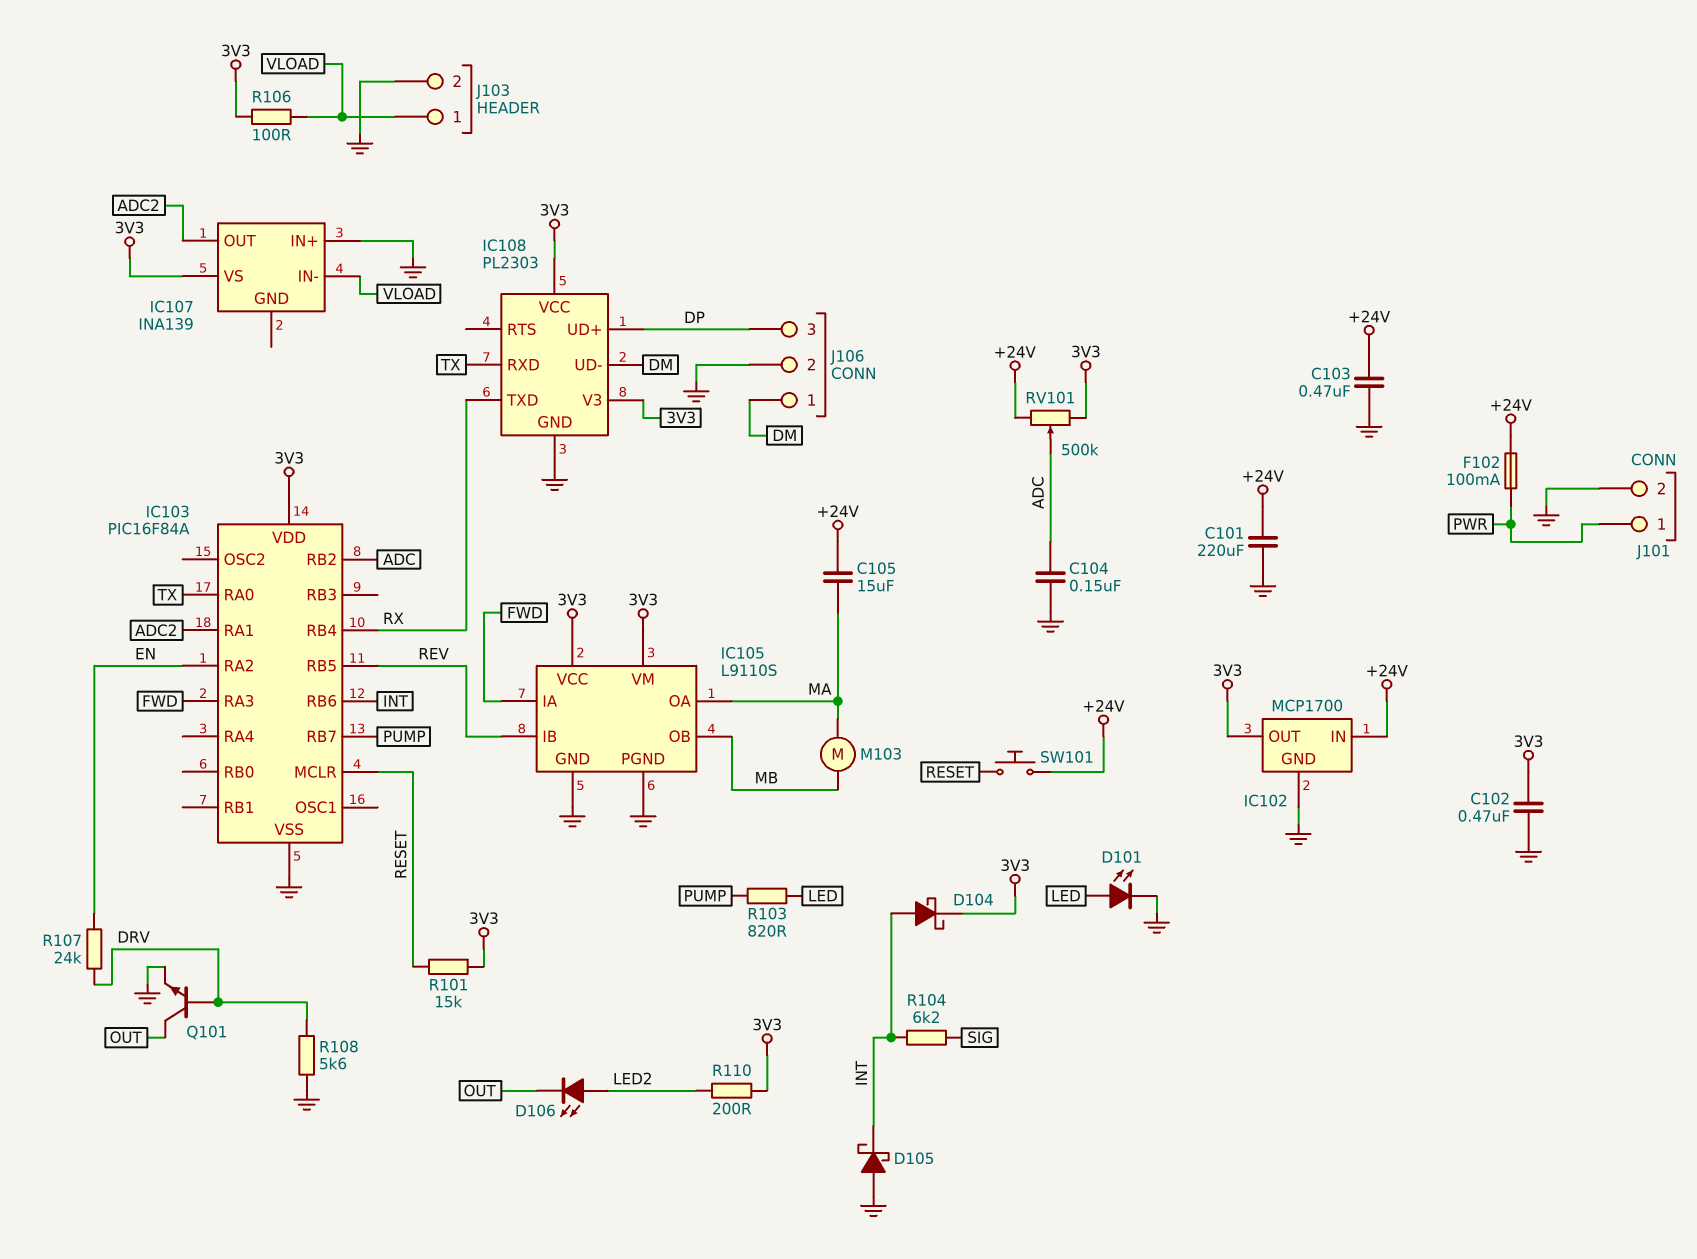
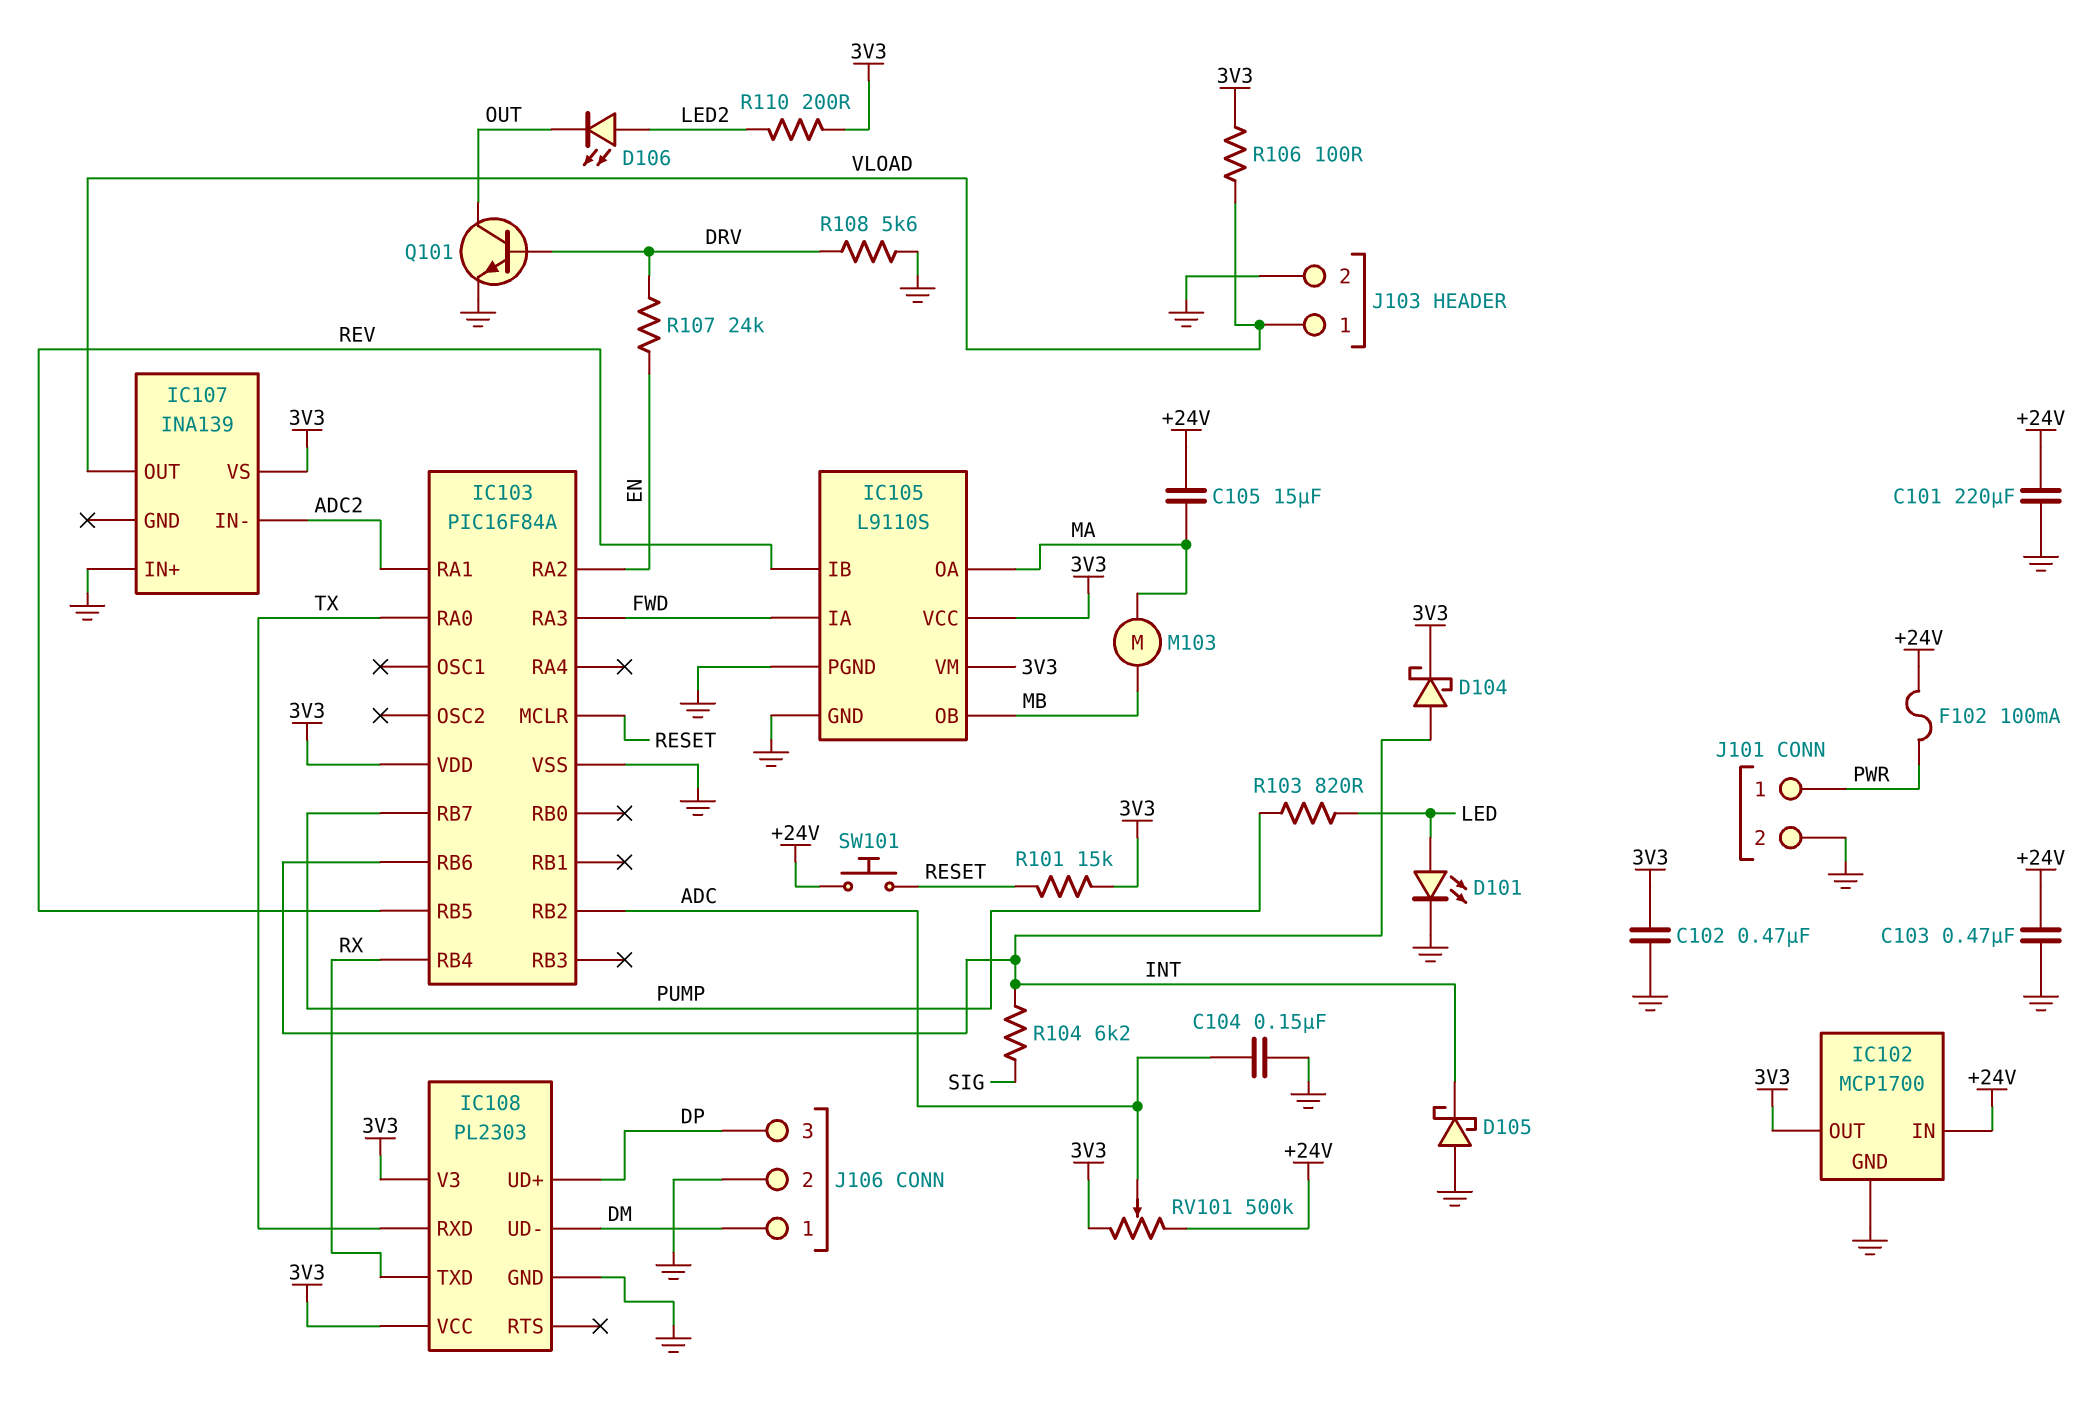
IC107 pin IN-: VLOAD -> ADC2
IC107 pin OUT: ADC2 -> VLOAD

